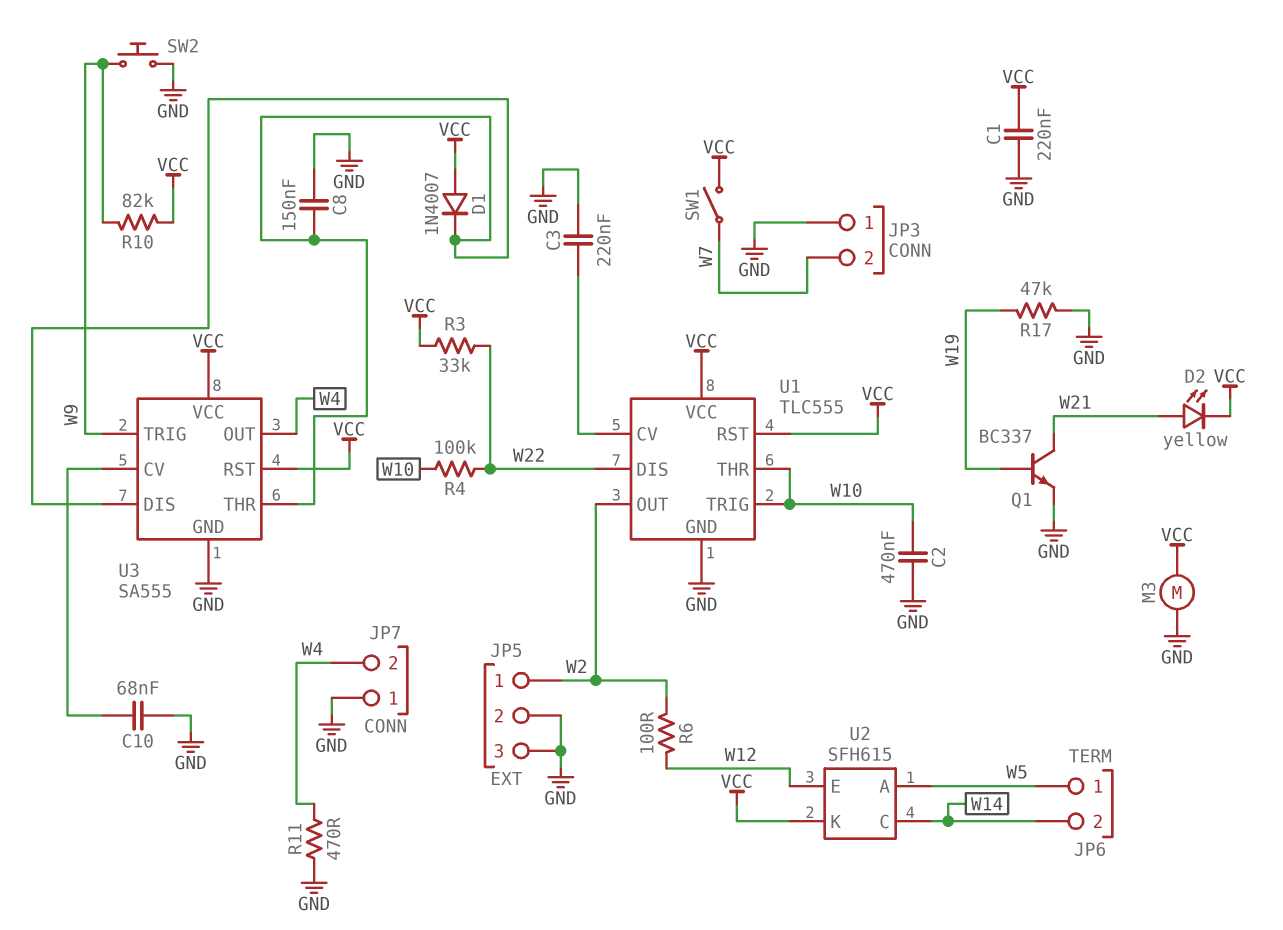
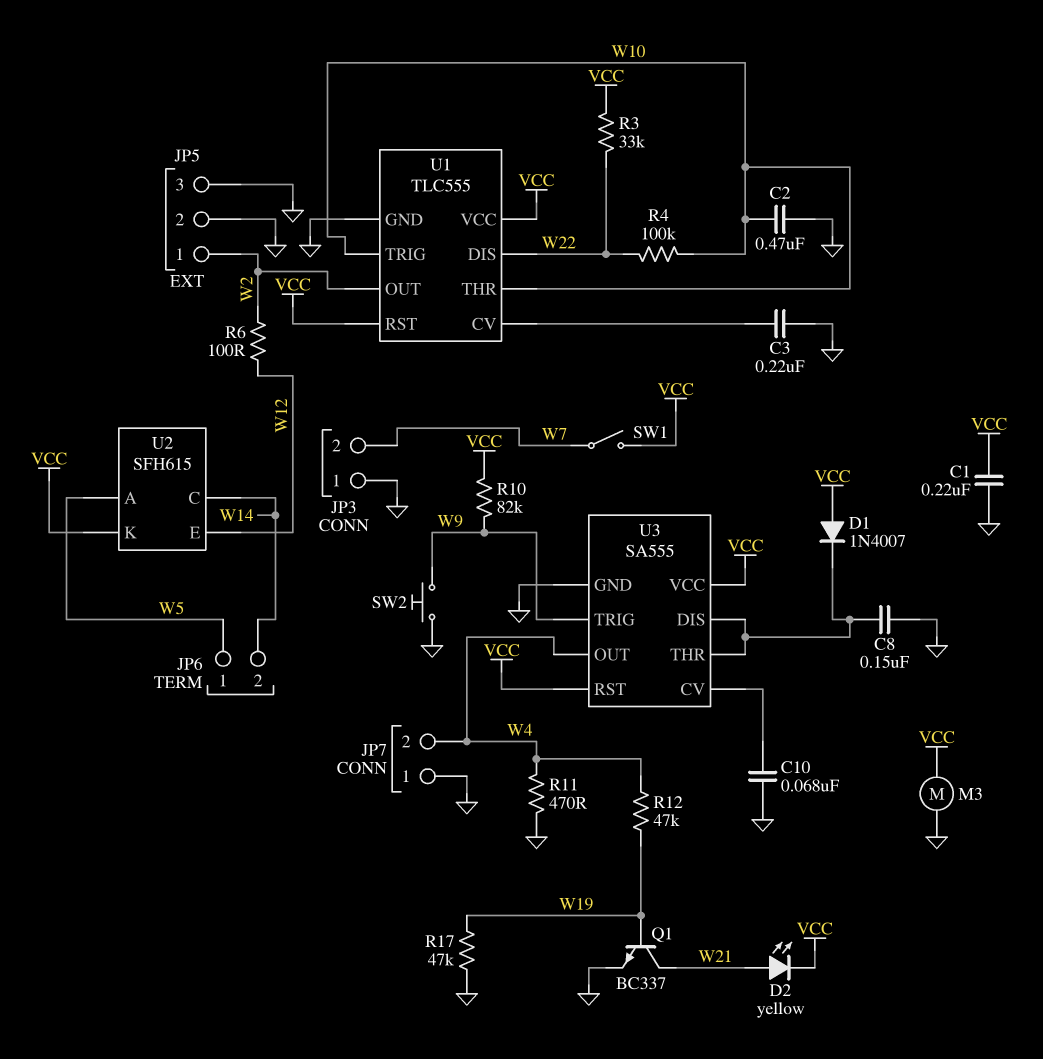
R12: none -> 47k (W4, W19)

